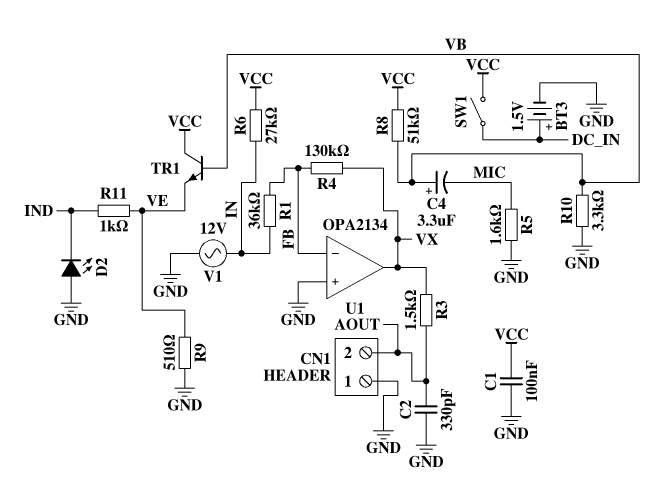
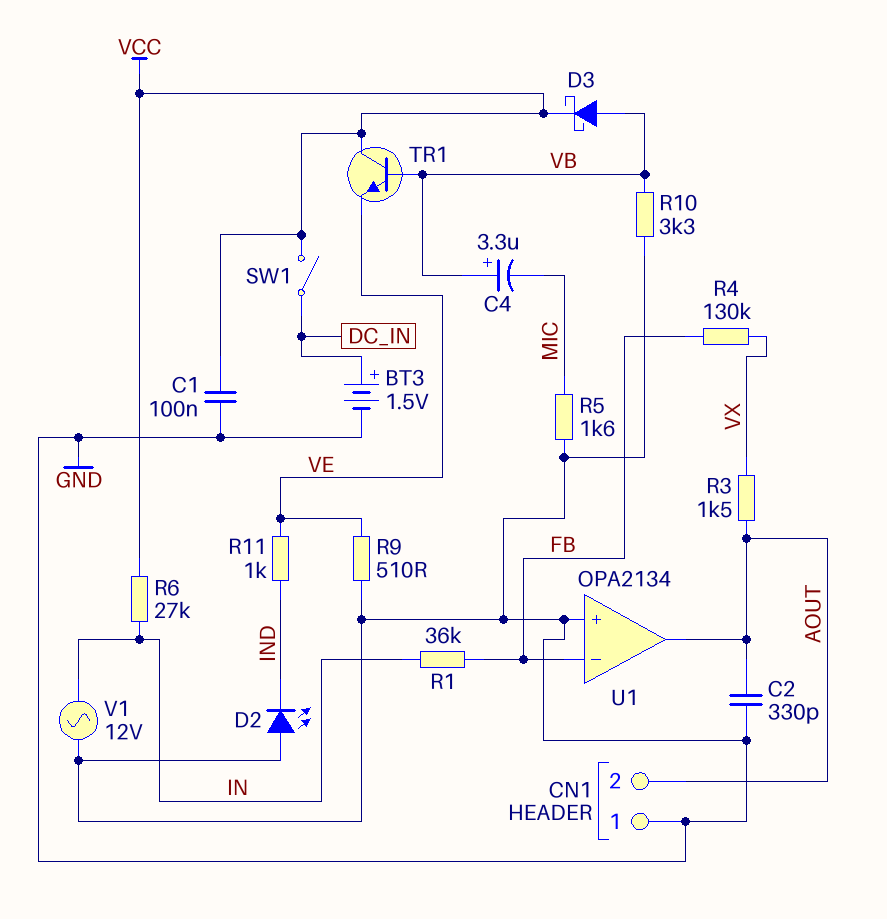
D3: none -> schottky (A VB, K VCC)
R8: 51k (VB, VCC) -> none
U1 pin out: VX -> AOUT

